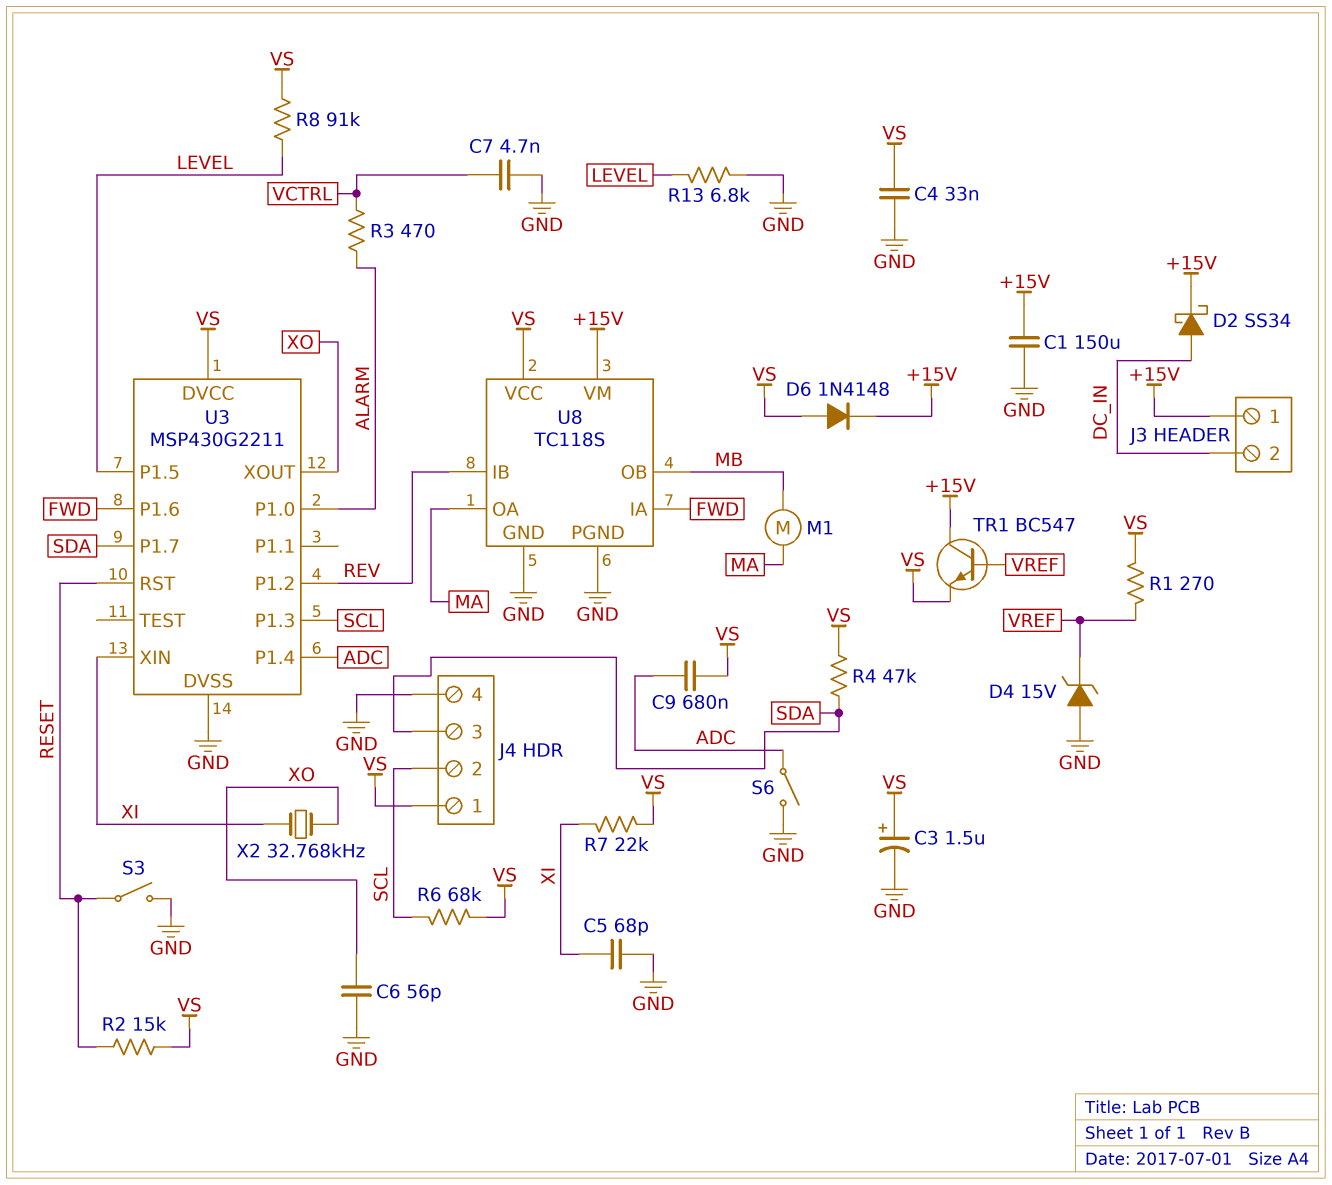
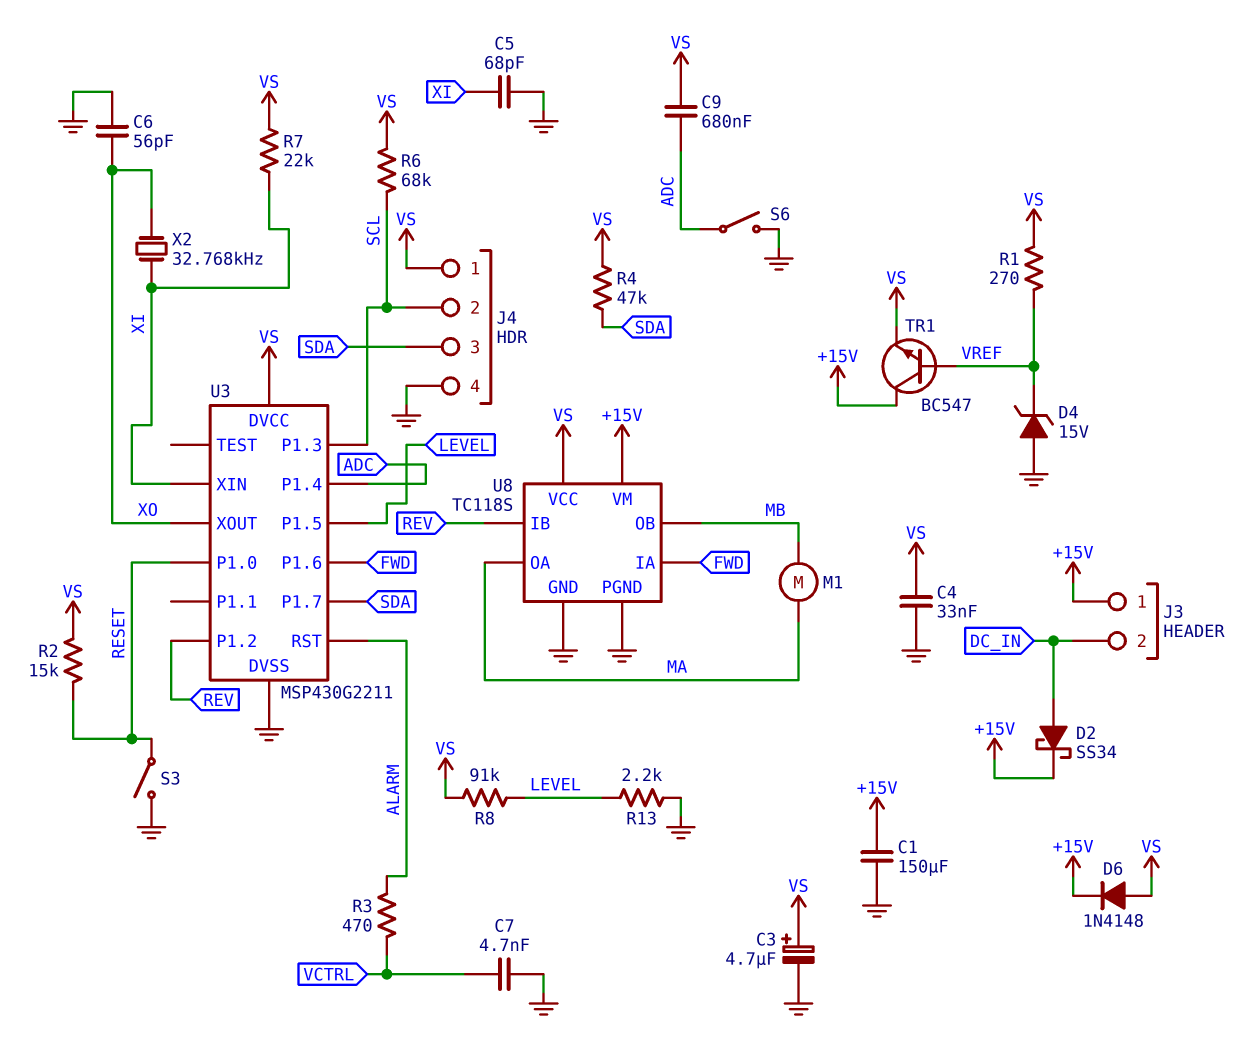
C3: 1.5uF (plus VS, minus GND) -> 4.7uF (plus VS, minus GND)
R13: 6.8k (GND, LEVEL) -> 2.2k (GND, LEVEL)
U3 pin P1.0: ALARM -> RESET
U3 pin RST: RESET -> ALARM

